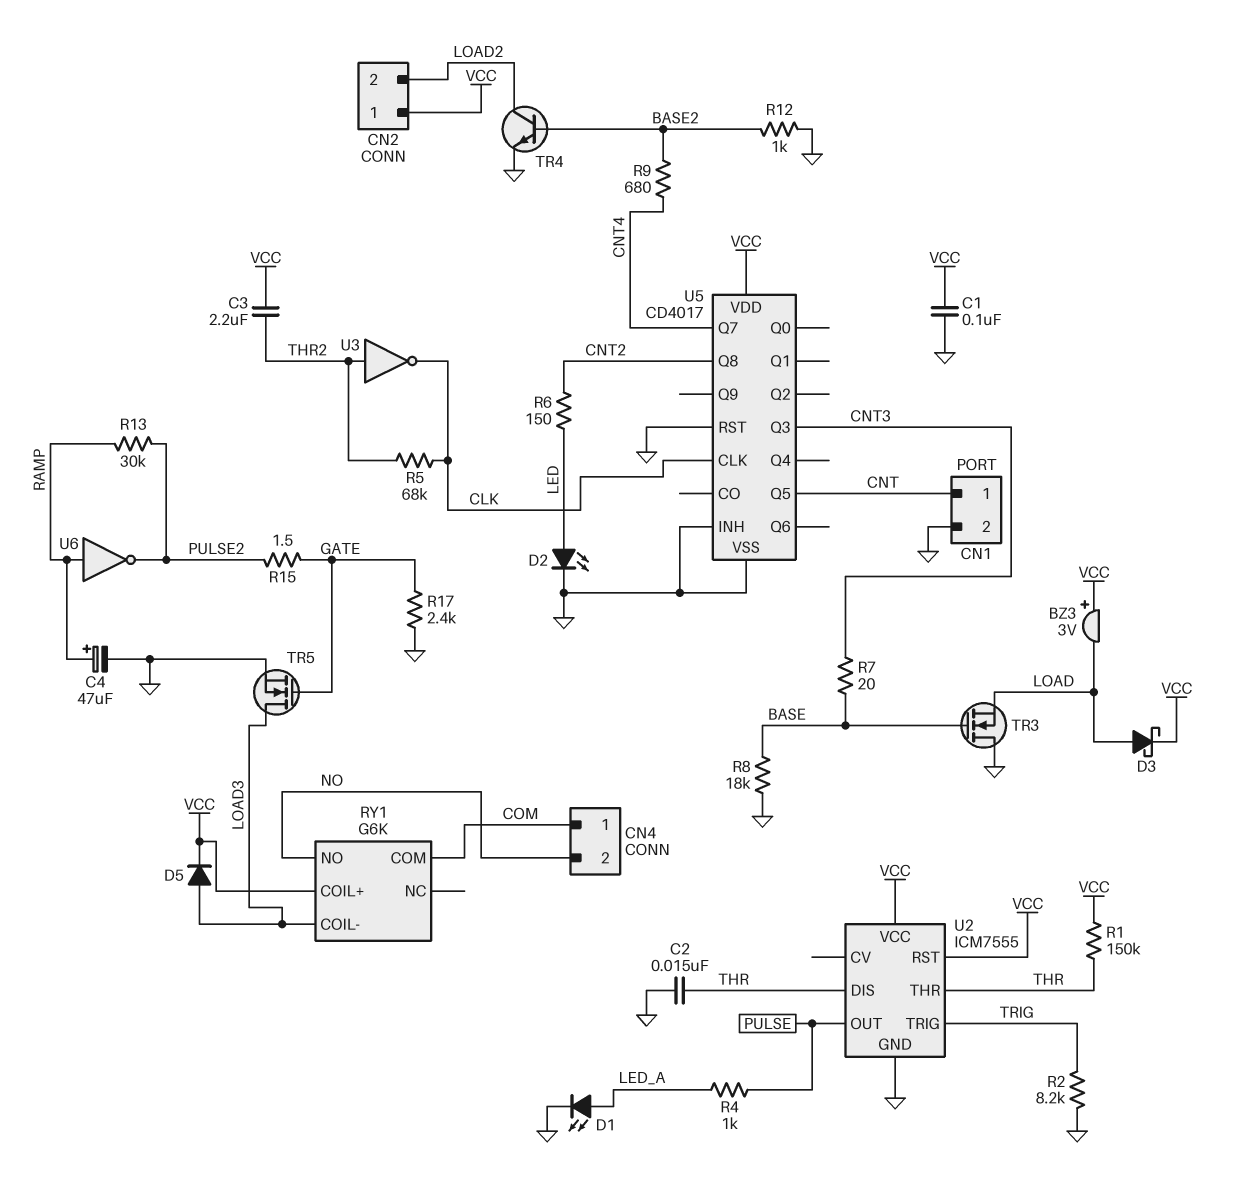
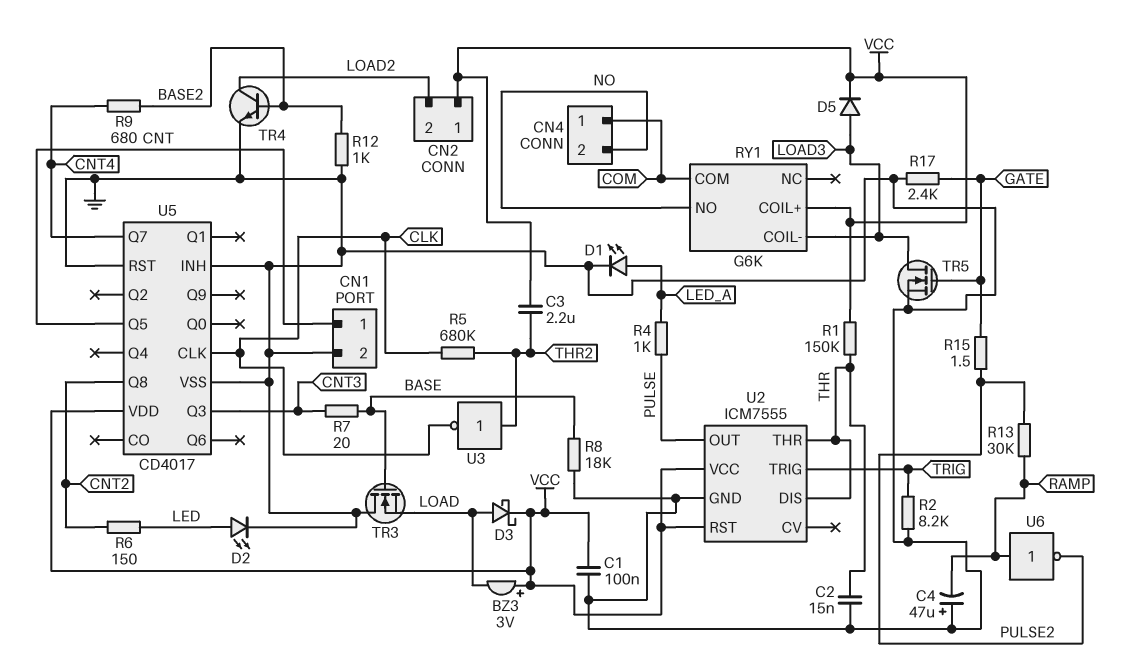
C4: 47uF (plus RAMP, minus GND) -> 47uF (plus GND, minus RAMP)
R5: 68k (CLK, THR2) -> 680k (CLK, THR2)

